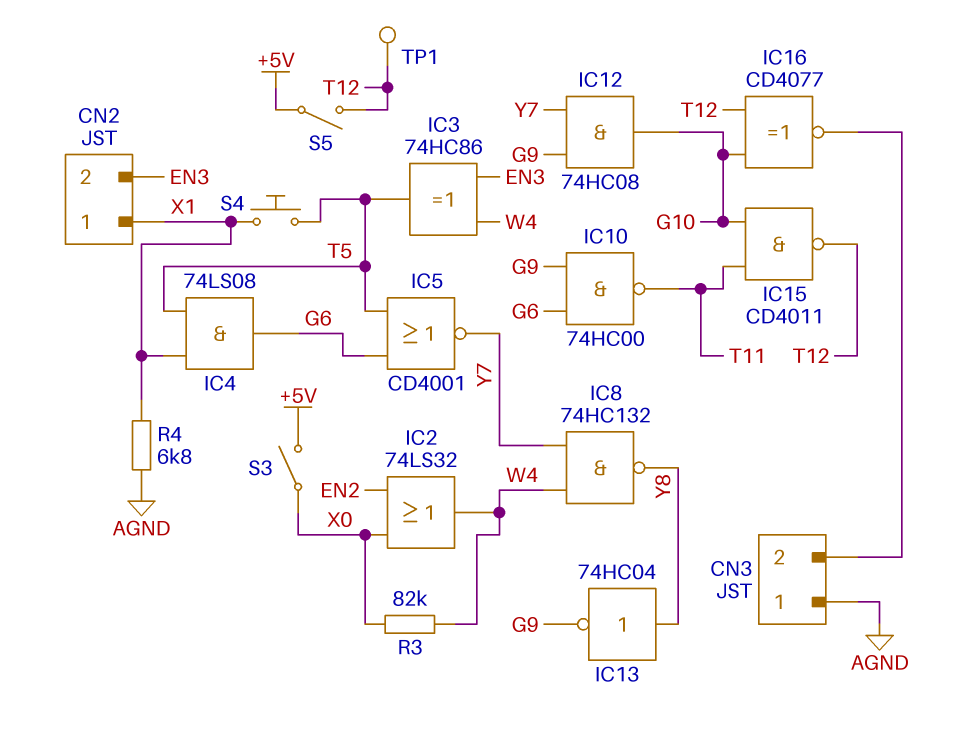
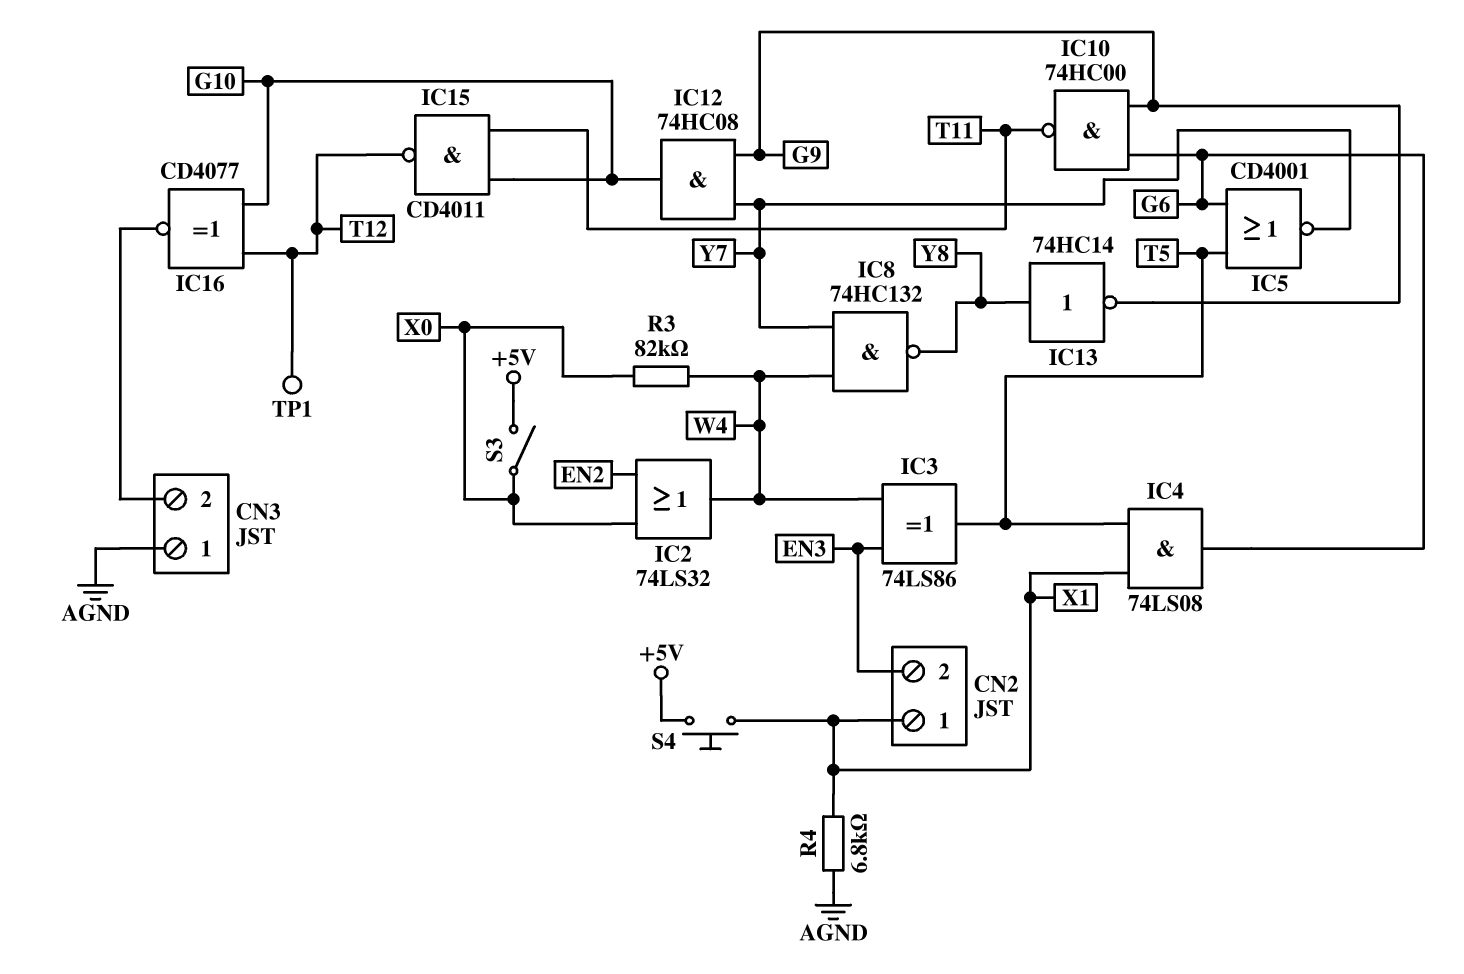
IC3: XOR 74HC86 (in EN3, in W4, out T5) -> XOR 74LS86 (in EN3, in W4, out T5)
IC13: NOT 74HC04 (in Y8, out G9) -> NOT 74HC14 (in Y8, out G9)
S4: button (T5, X1) -> button (+5V, X1)
S5: switch (+5V, T12) -> none

